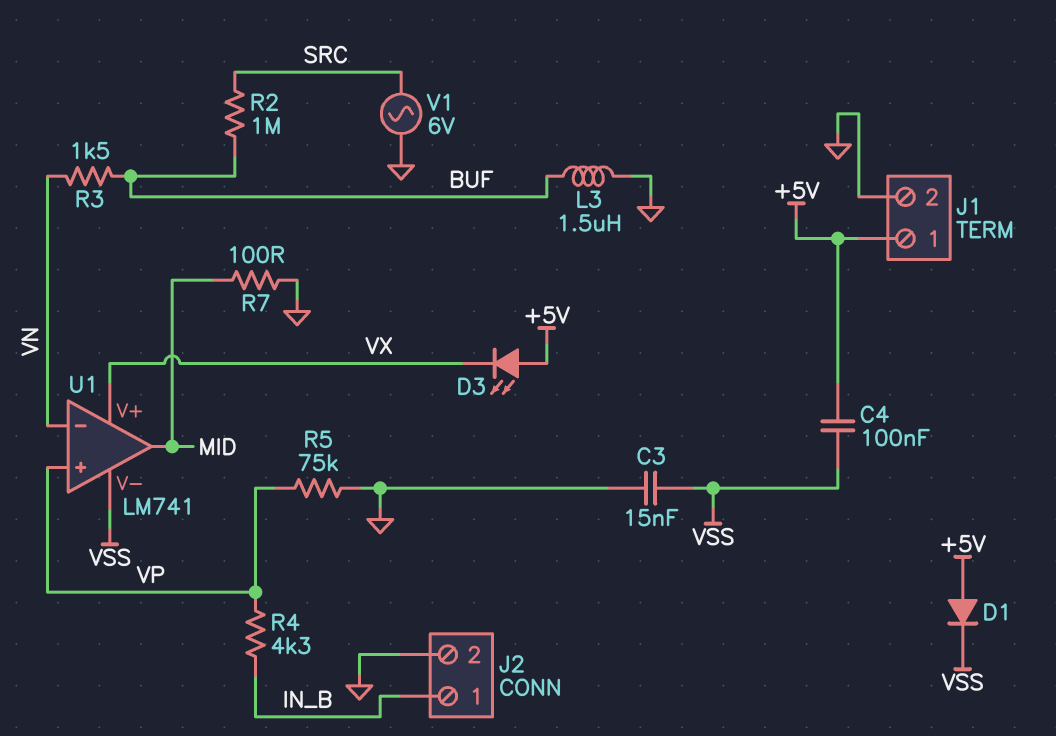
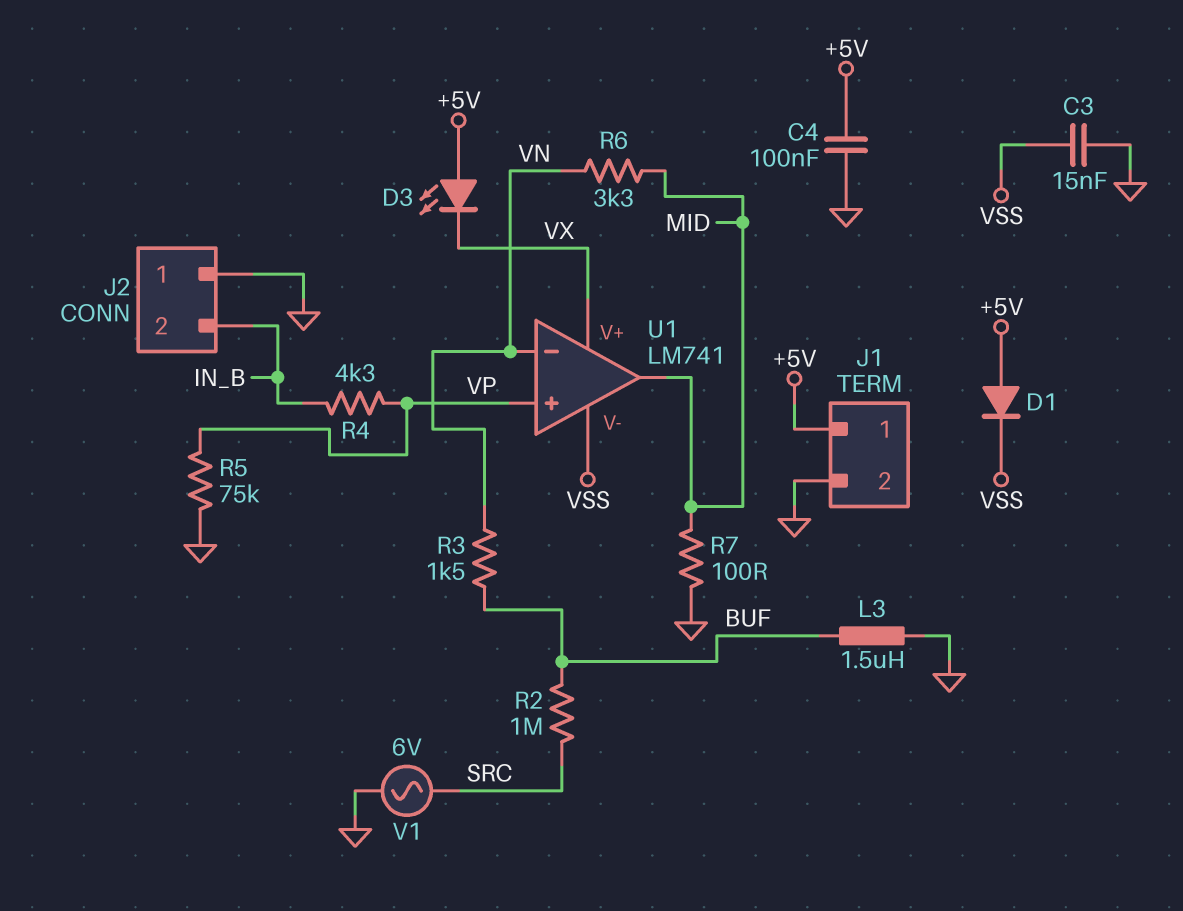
C4: 100nF (+5V, VSS) -> 100nF (+5V, GND)
J2 pin 1: IN_B -> GND
J2 pin 2: GND -> IN_B
R6: none -> 3.3k (MID, VN)

